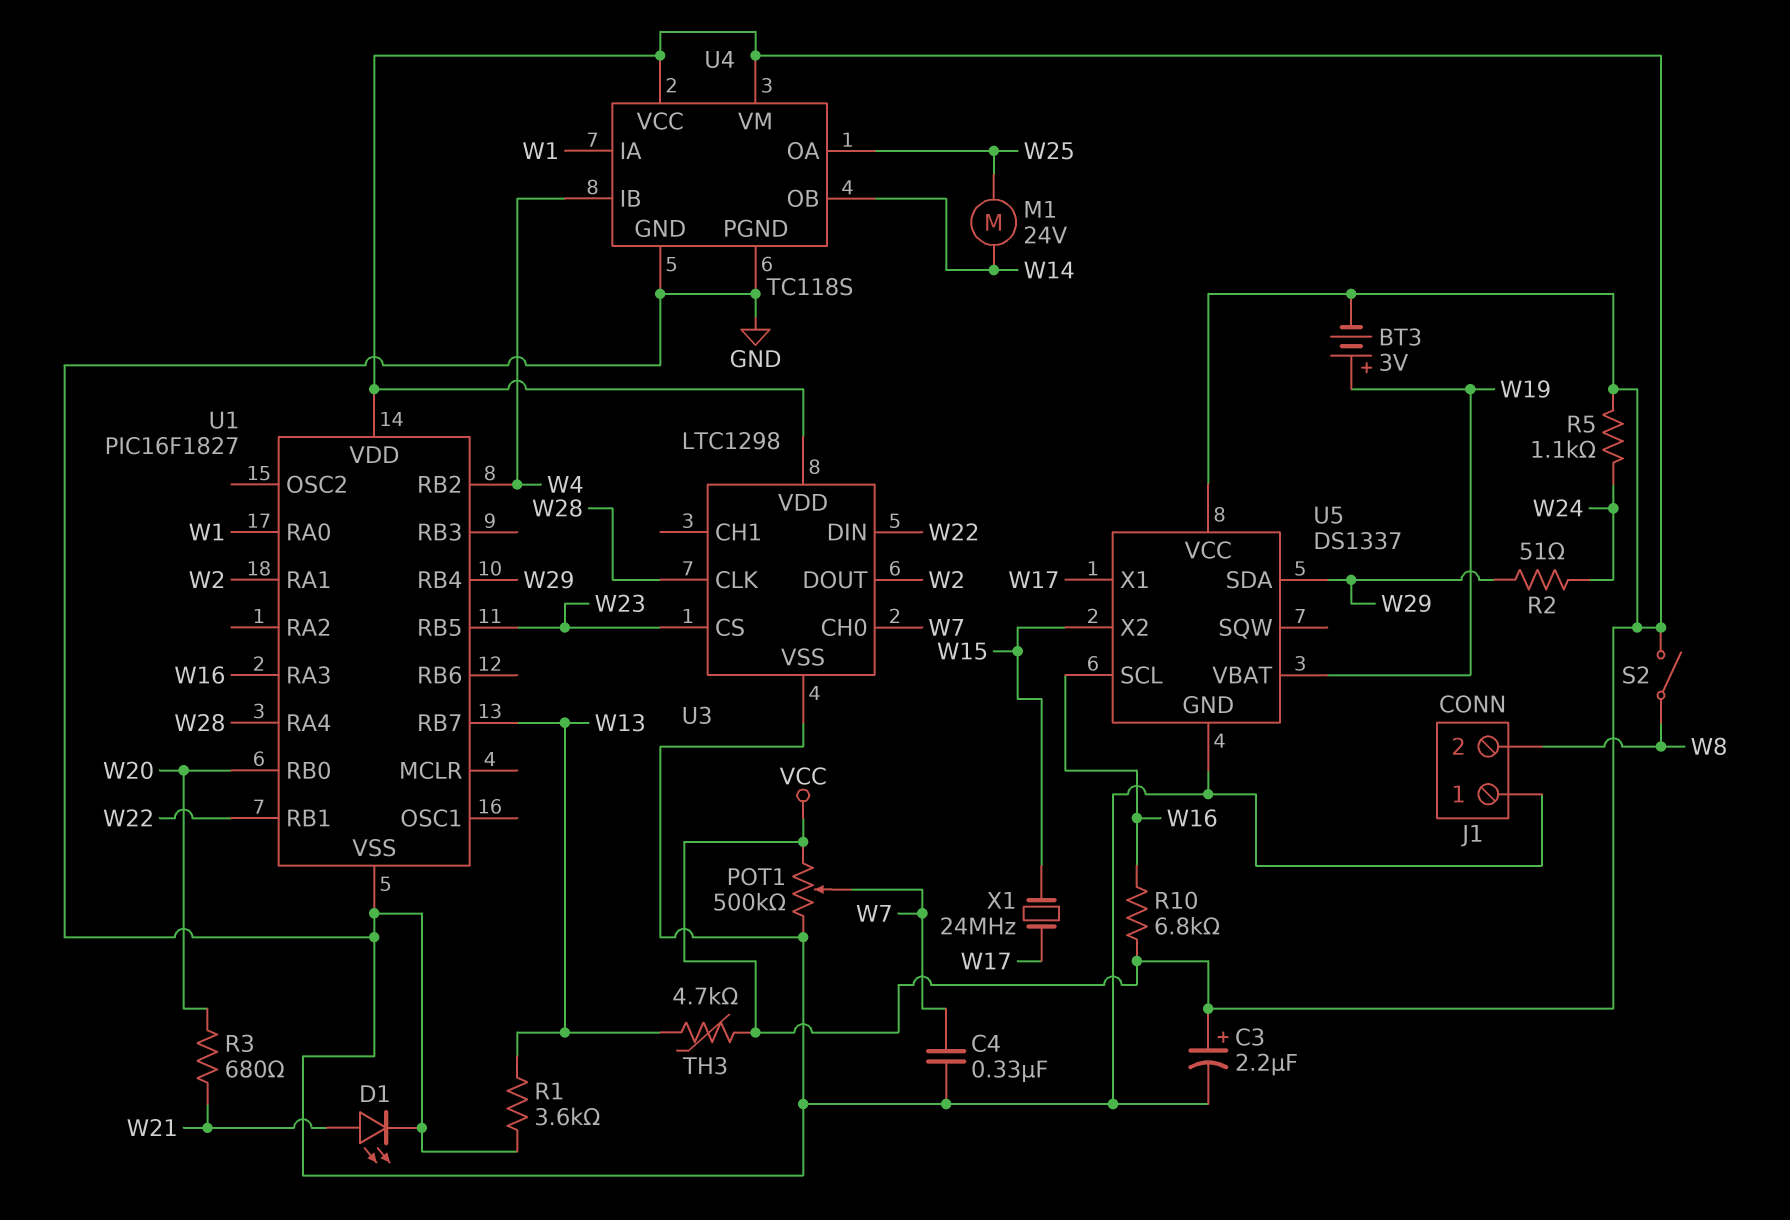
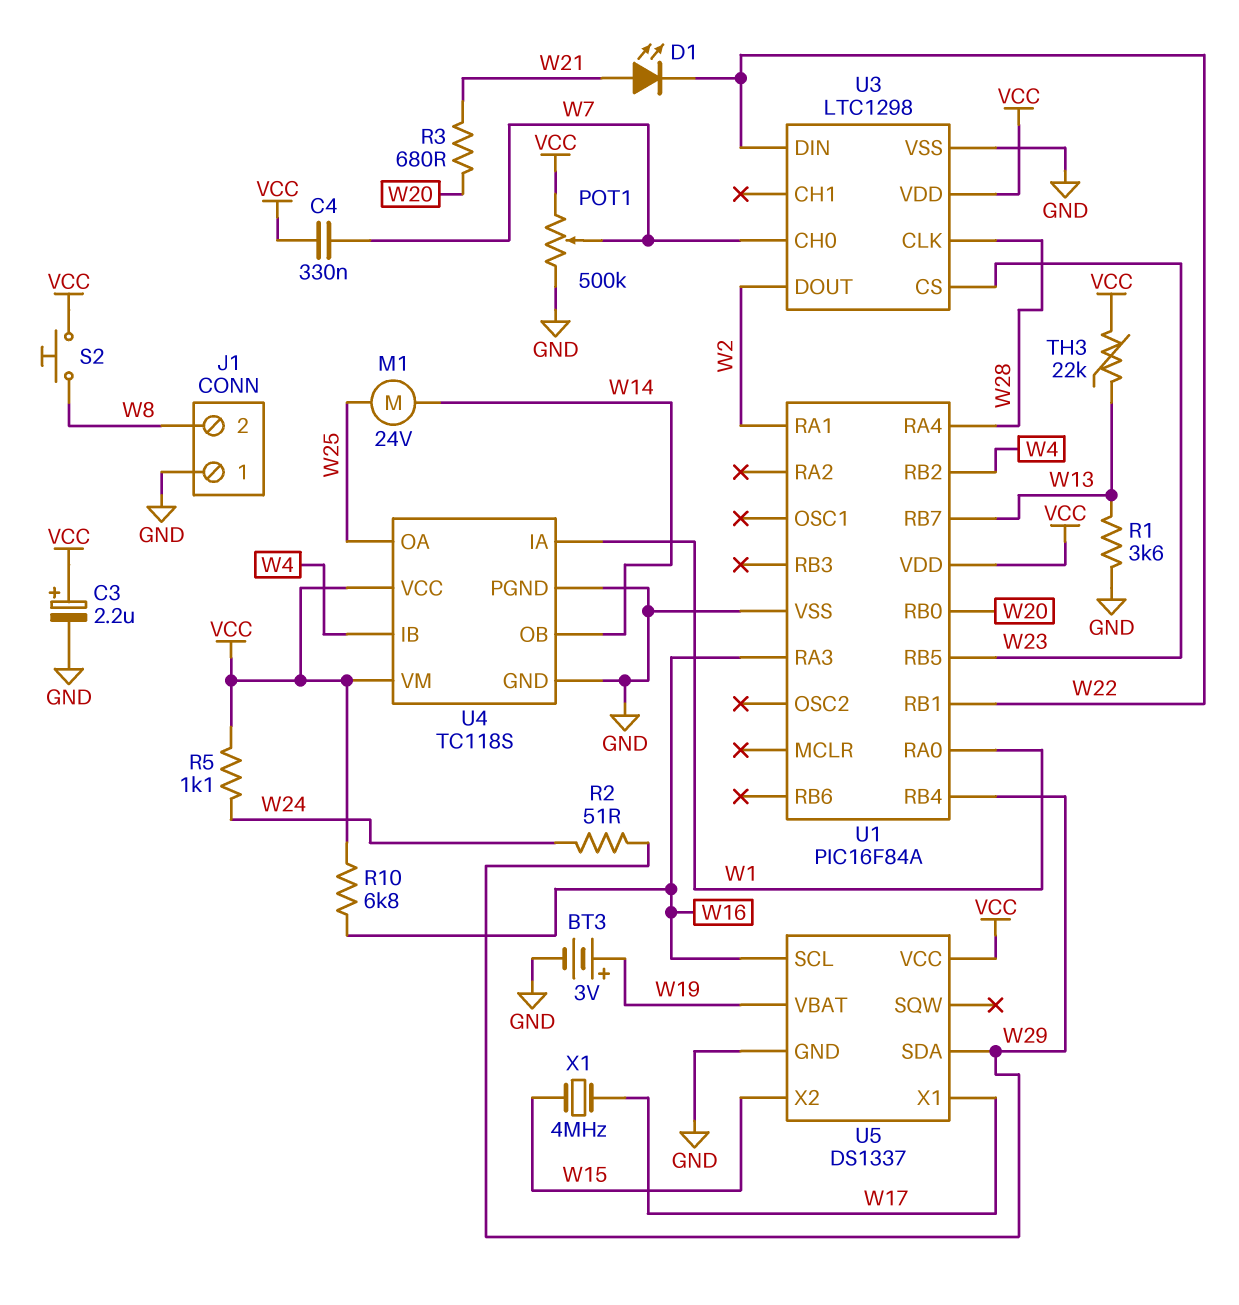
BT3: 3V (plus W19, minus VCC) -> 3V (plus W19, minus GND)
C4: 330nF (GND, W7) -> 330nF (VCC, W7)
D1: LED (A W21, K GND) -> LED (A W21, K W22)
S2: switch (VCC, W8) -> button (VCC, W8)
TH3: 4.7k (VCC, W13) -> 22k (VCC, W13)
U1: PIC16F1827 -> PIC16F84A
X1: 24MHz (W15, W17) -> 4MHz (W15, W17)

